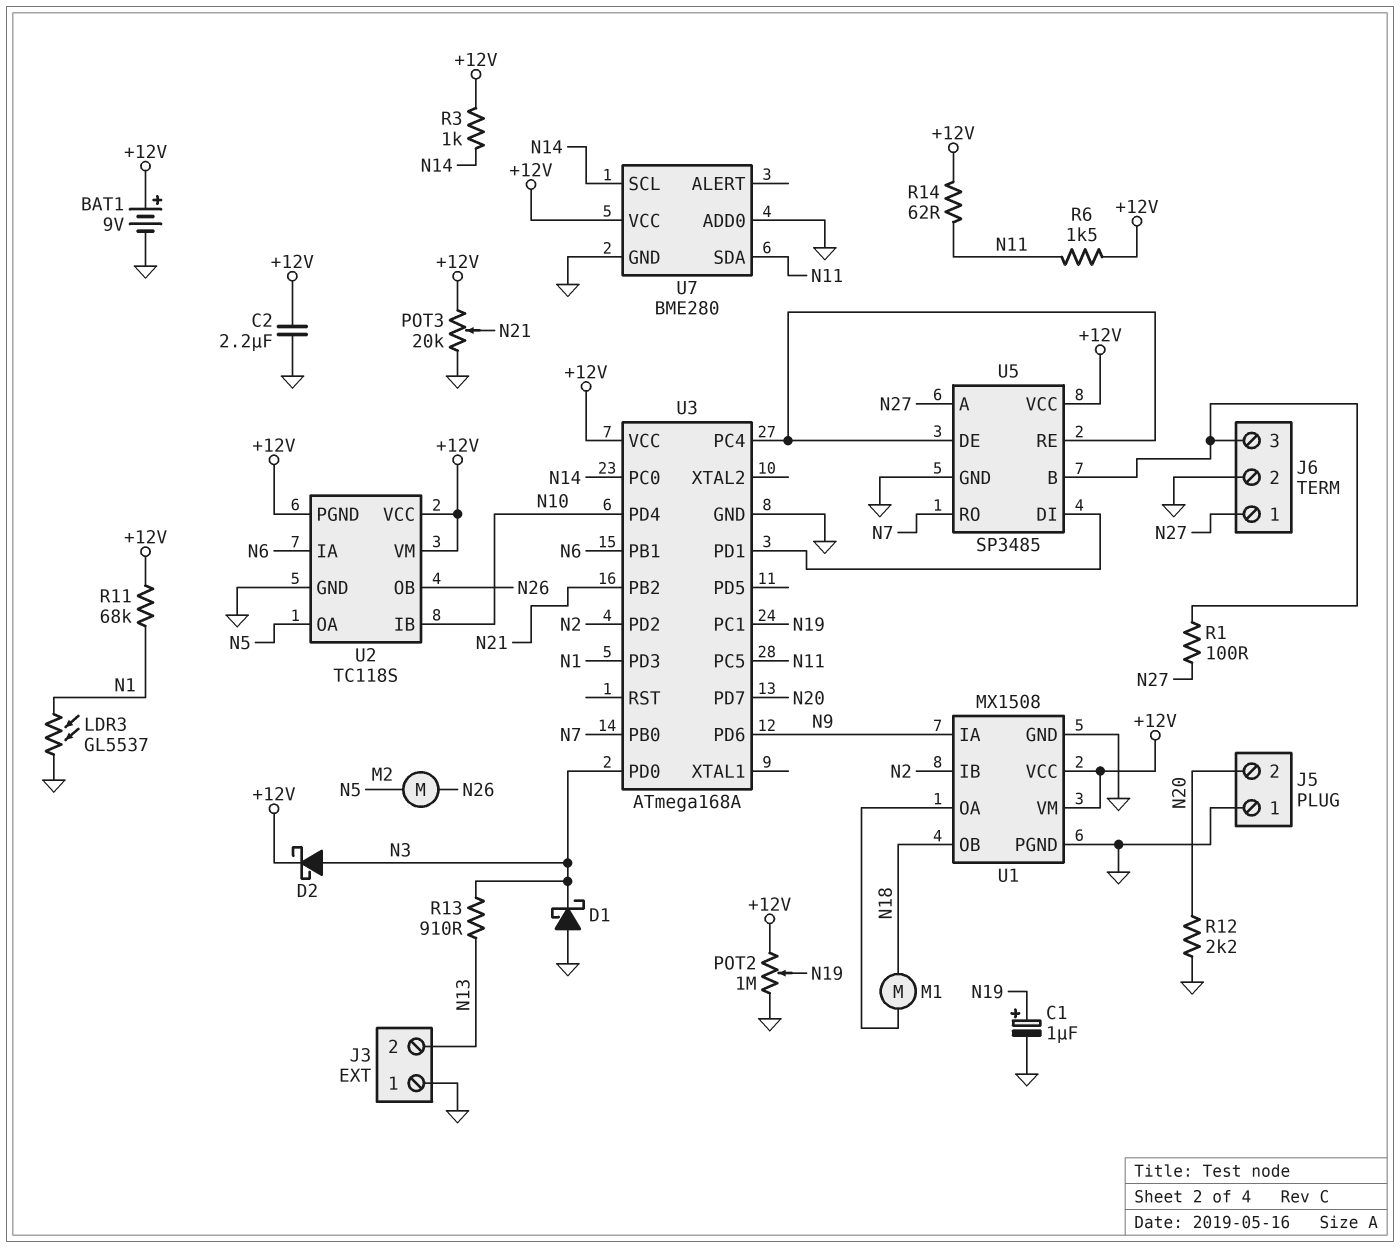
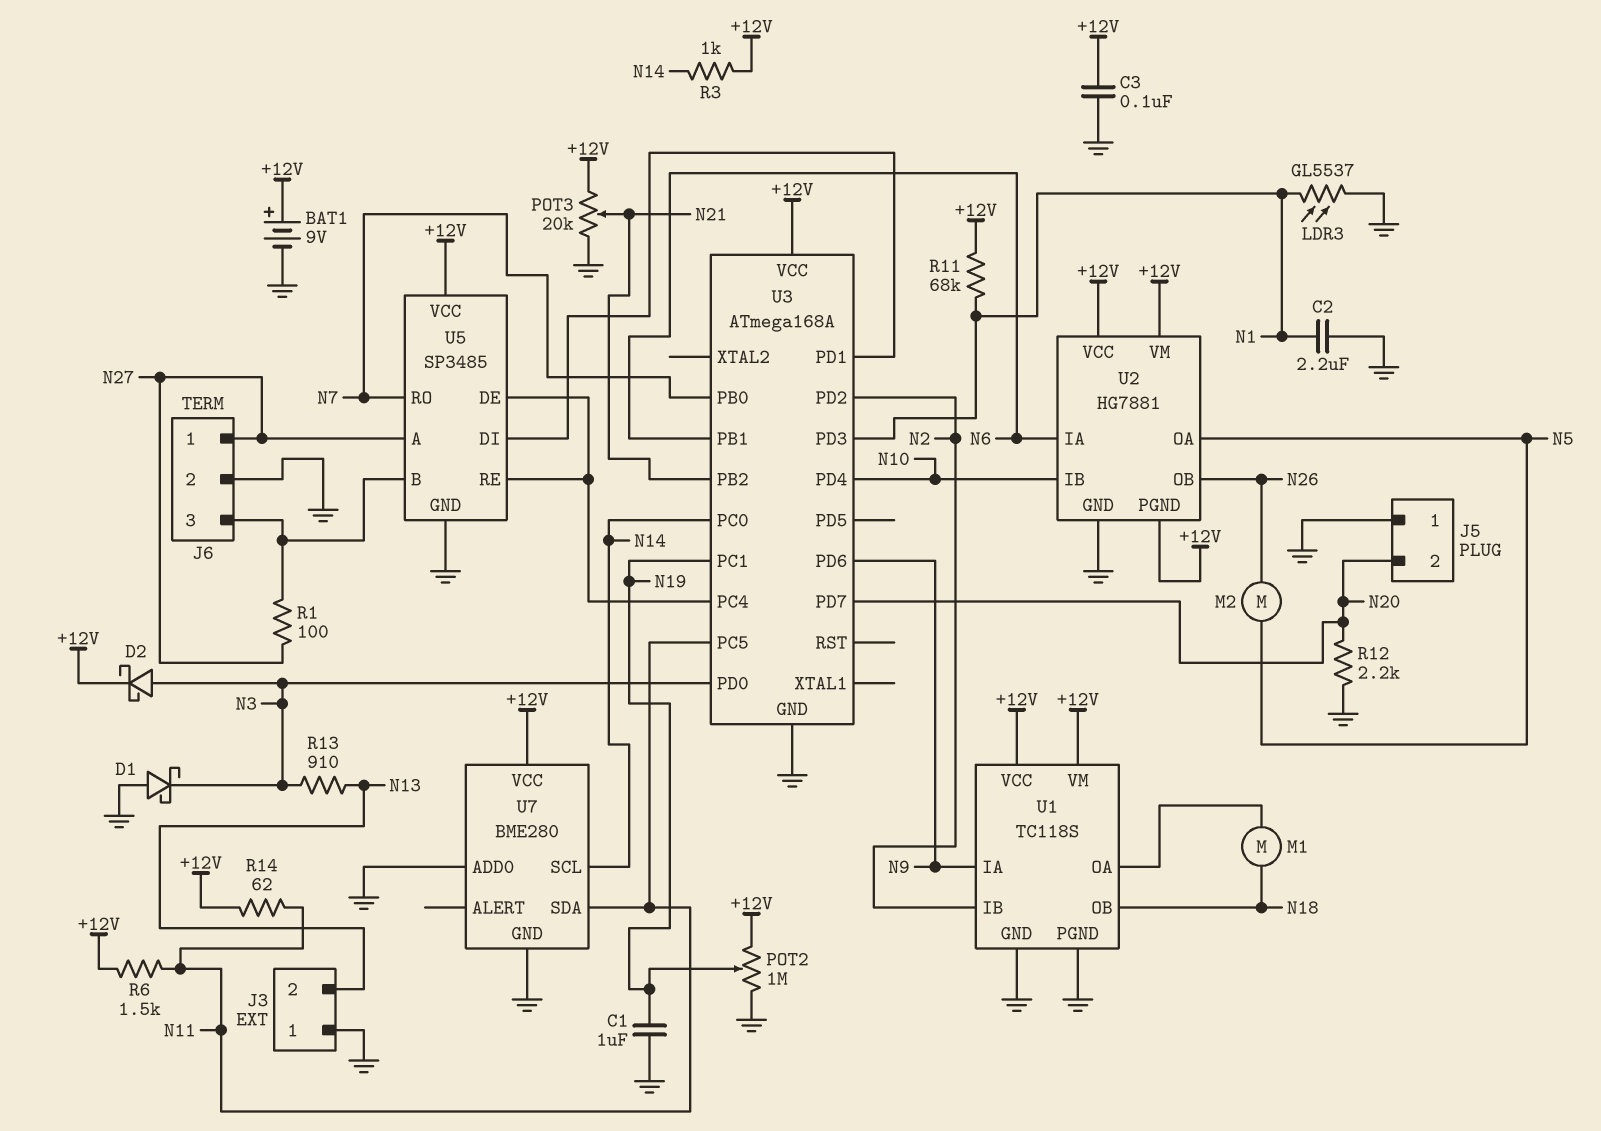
C1: 1uF (plus N19, minus GND) -> 1uF (GND, N19)
C2: 2.2uF (+12V, GND) -> 2.2uF (GND, N1)
C3: none -> 100nF (+12V, GND)
U1: MX1508 -> TC118S
U2: TC118S -> HG7881

